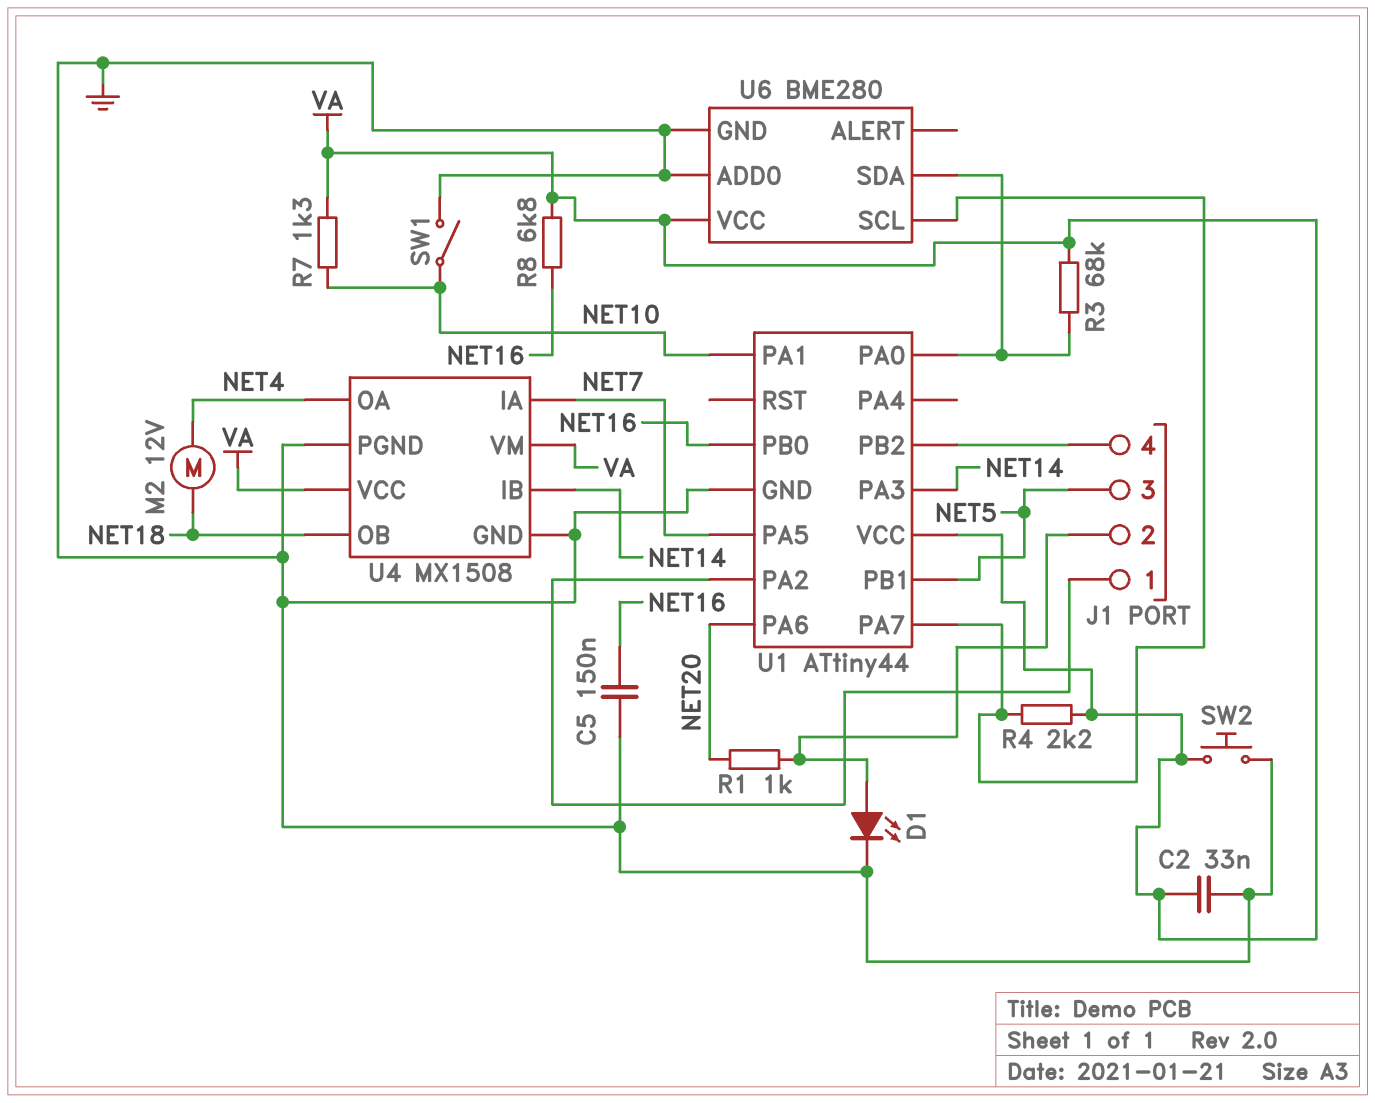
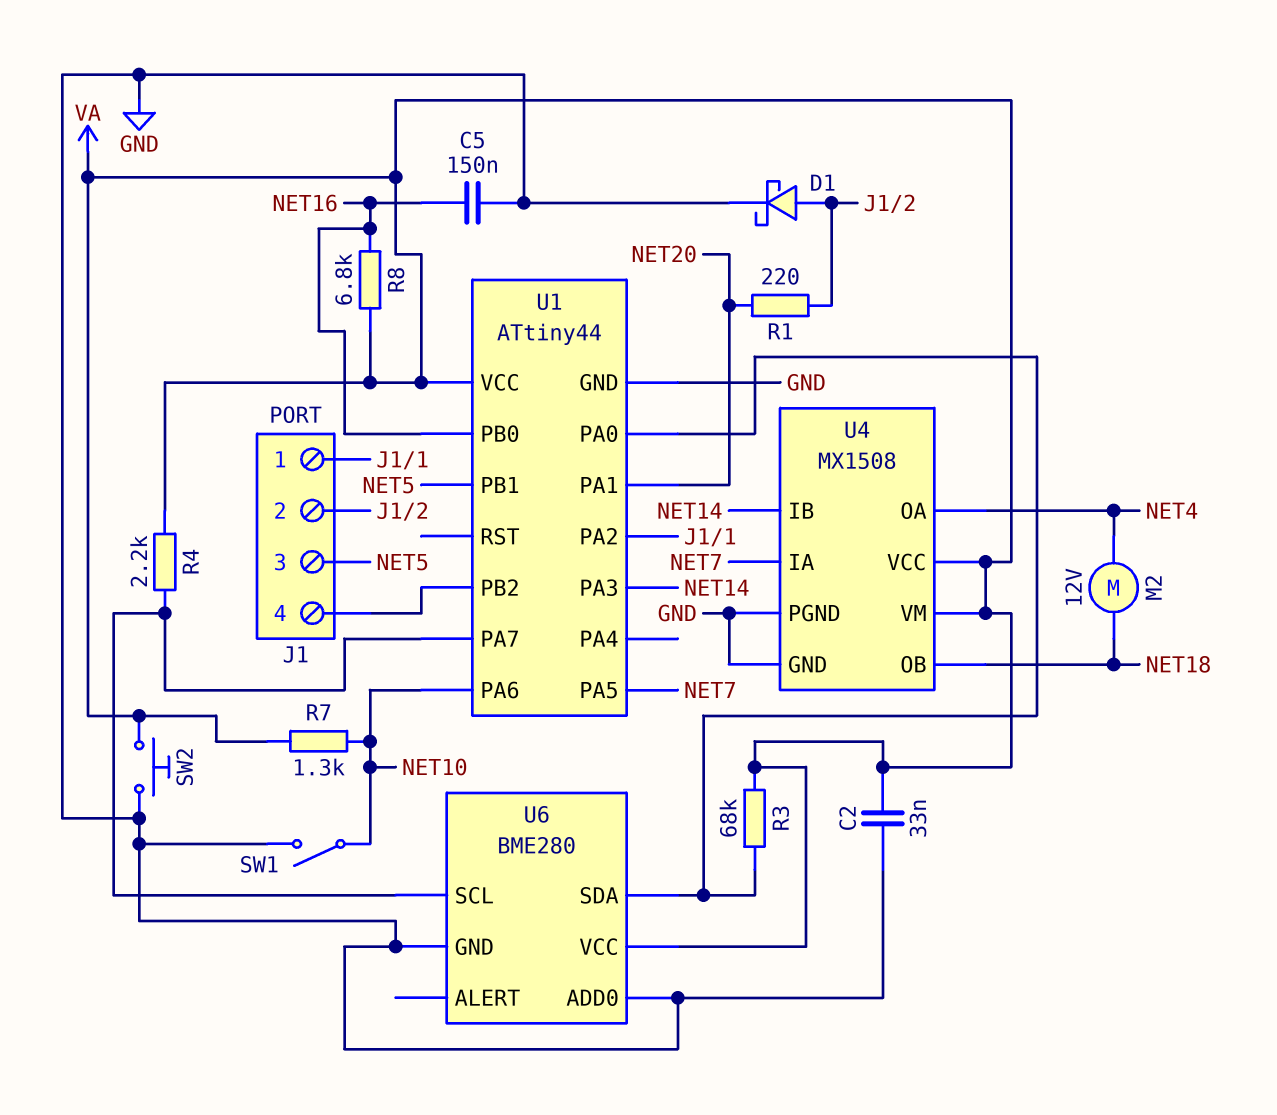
D1: LED (A J1/2, K GND) -> schottky (A J1/2, K GND)
R1: 1k (J1/2, NET20) -> 220 (J1/2, NET20)
U1 pin PA1: NET10 -> NET20
U1 pin PA6: NET20 -> NET10

